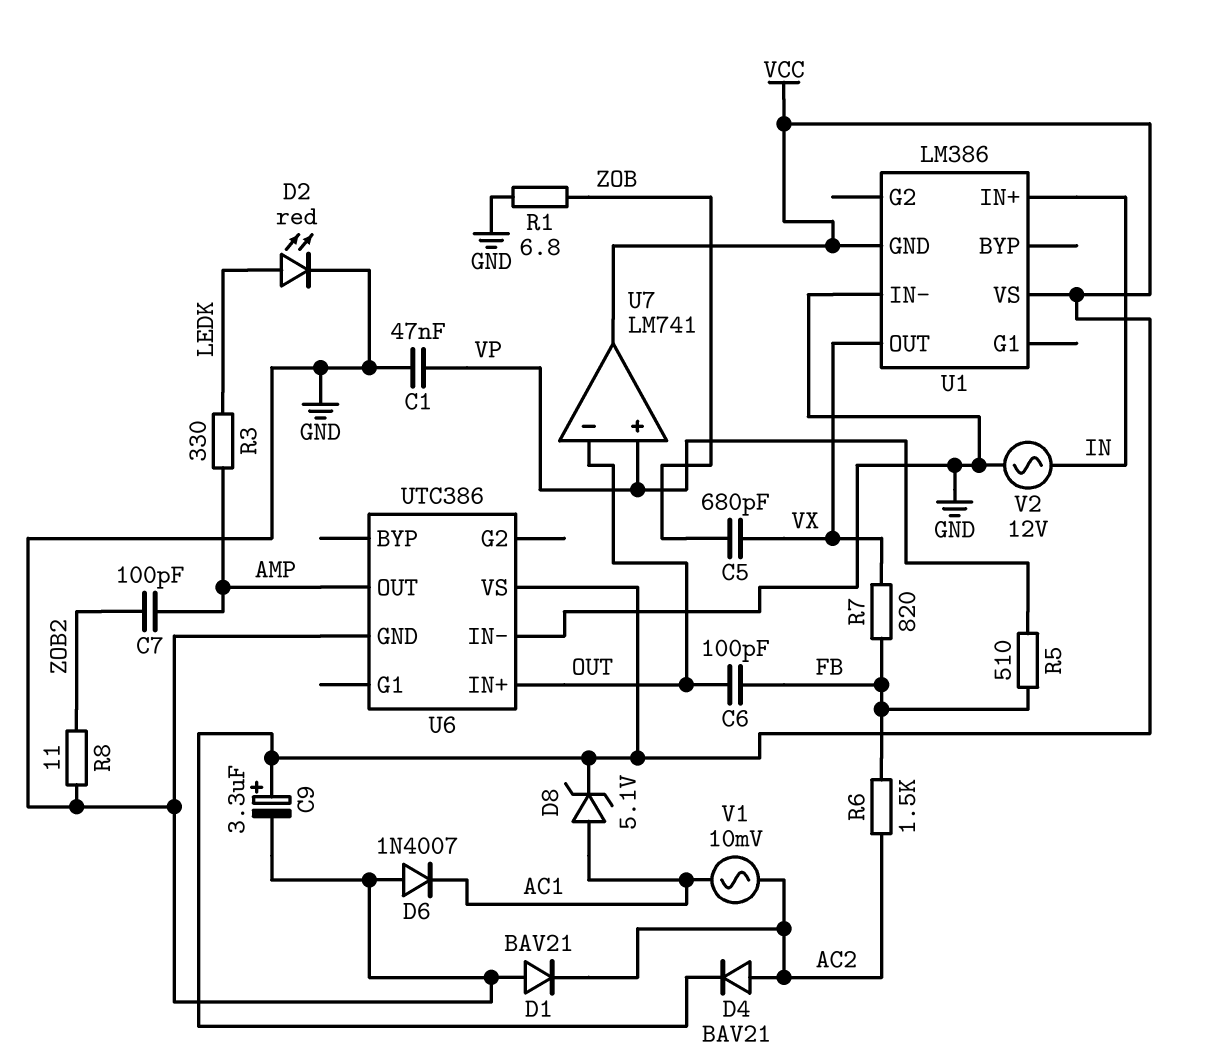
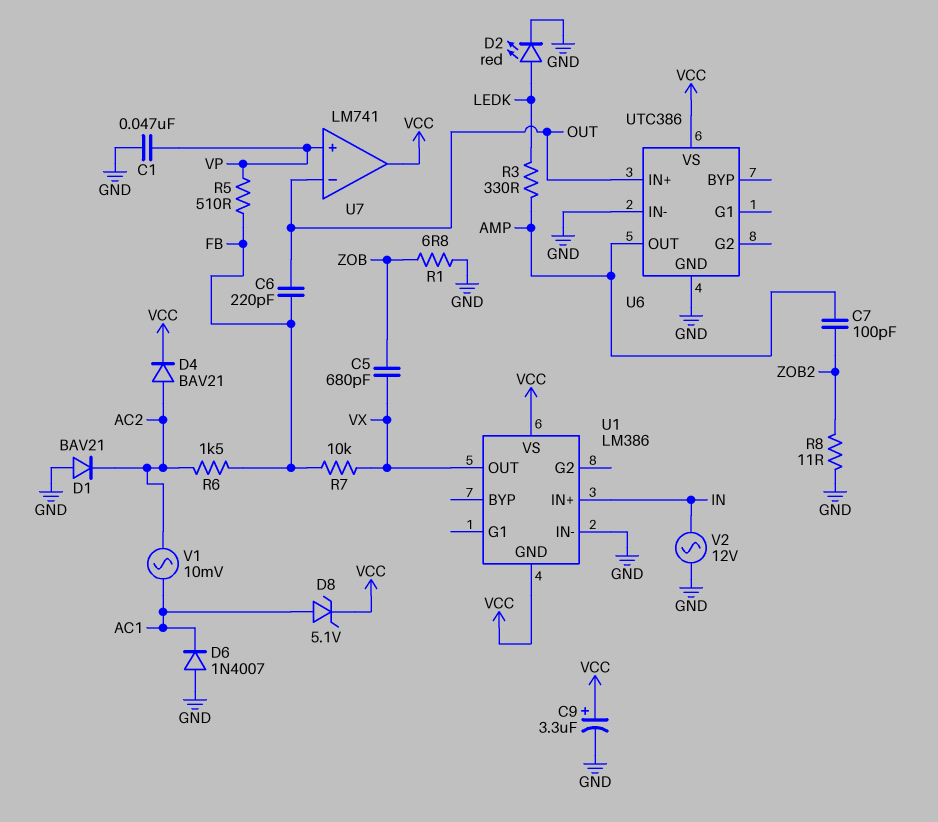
C6: 100pF (FB, OUT) -> 220pF (FB, OUT)
R7: 820 (FB, VX) -> 10k (FB, VX)

